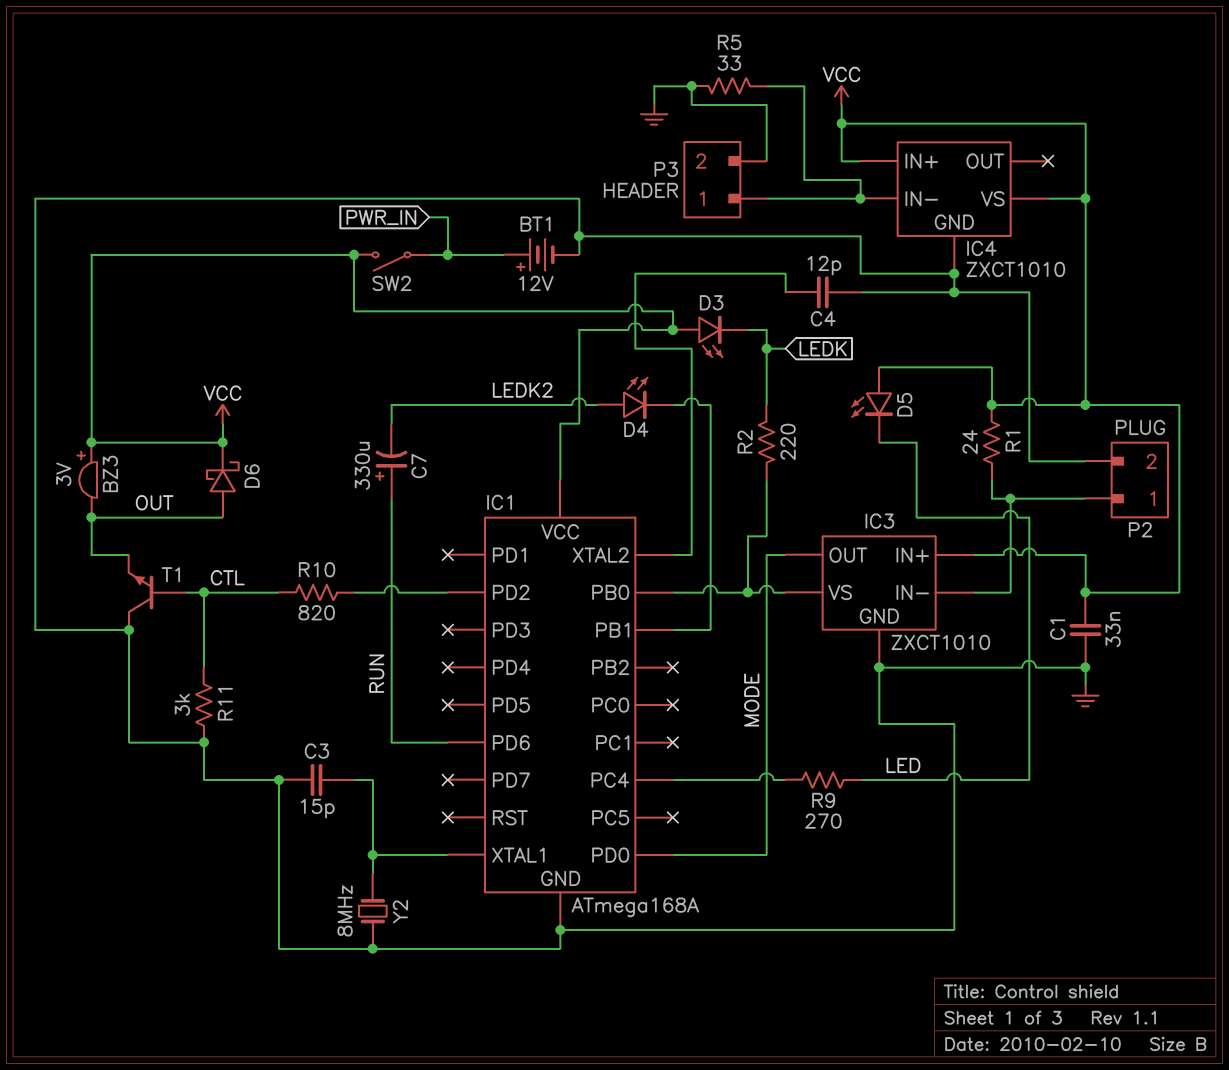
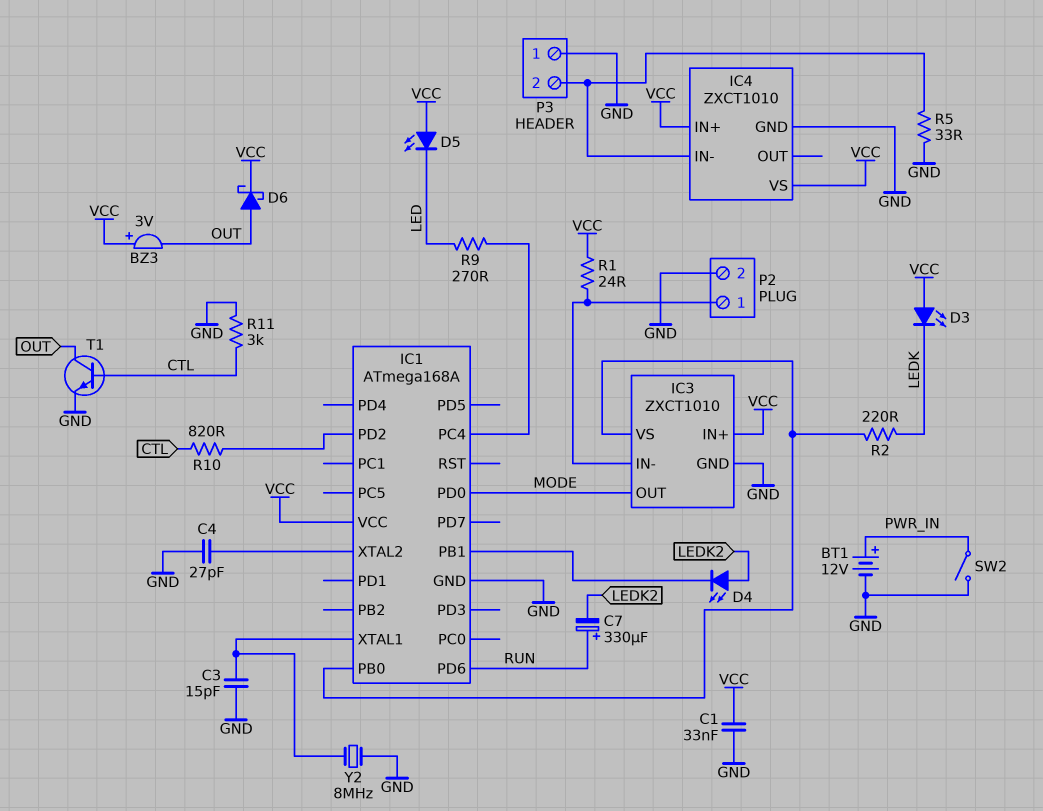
C4: 12pF (GND, IC1/XTAL2) -> 27pF (GND, IC1/XTAL2)
P3 pin 1: IC4/IN- -> GND
P3 pin 2: GND -> IC4/IN-
SW2: switch (PWR_IN, VCC) -> switch (GND, PWR_IN)
T1: NPN (B CTL, C GND, E OUT) -> NPN (B CTL, C OUT, E GND)

